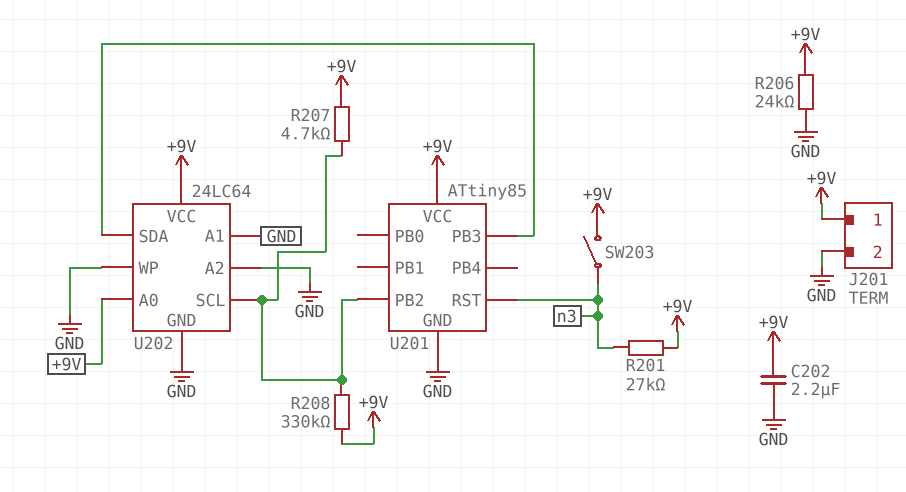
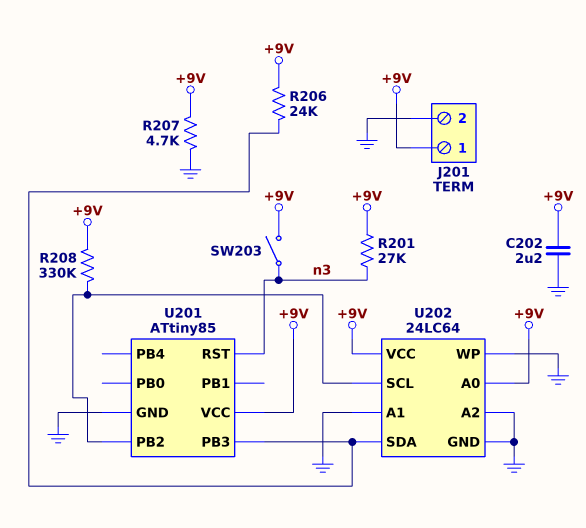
R206: 24k (+9V, GND) -> 24k (+9V, U201/PB3)
R207: 4.7k (+9V, U201/PB2) -> 4.7k (+9V, GND)

